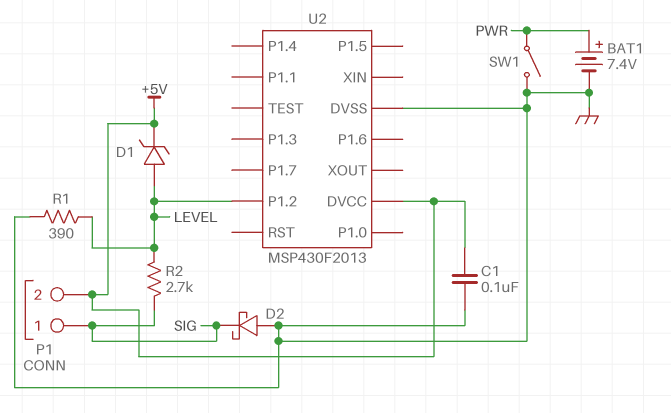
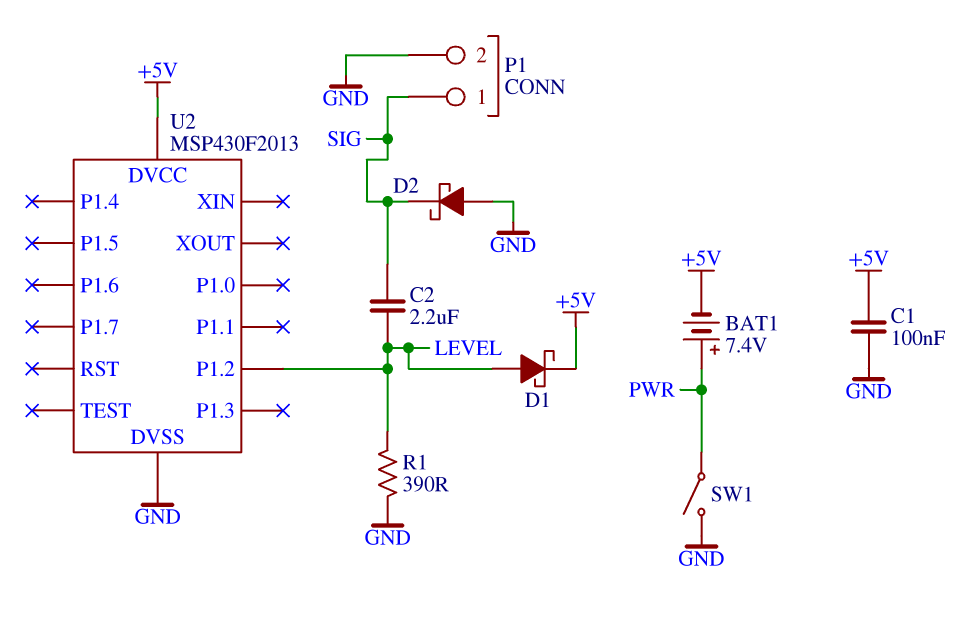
BAT1: 7.4V (plus PWR, minus GND) -> 7.4V (plus PWR, minus +5V)
C2: none -> 2.2uF (LEVEL, SIG)
D1: zener (A LEVEL, K +5V) -> schottky (A LEVEL, K +5V)
P1 pin 2: +5V -> GND
R2: 2.7k (LEVEL, SIG) -> none

